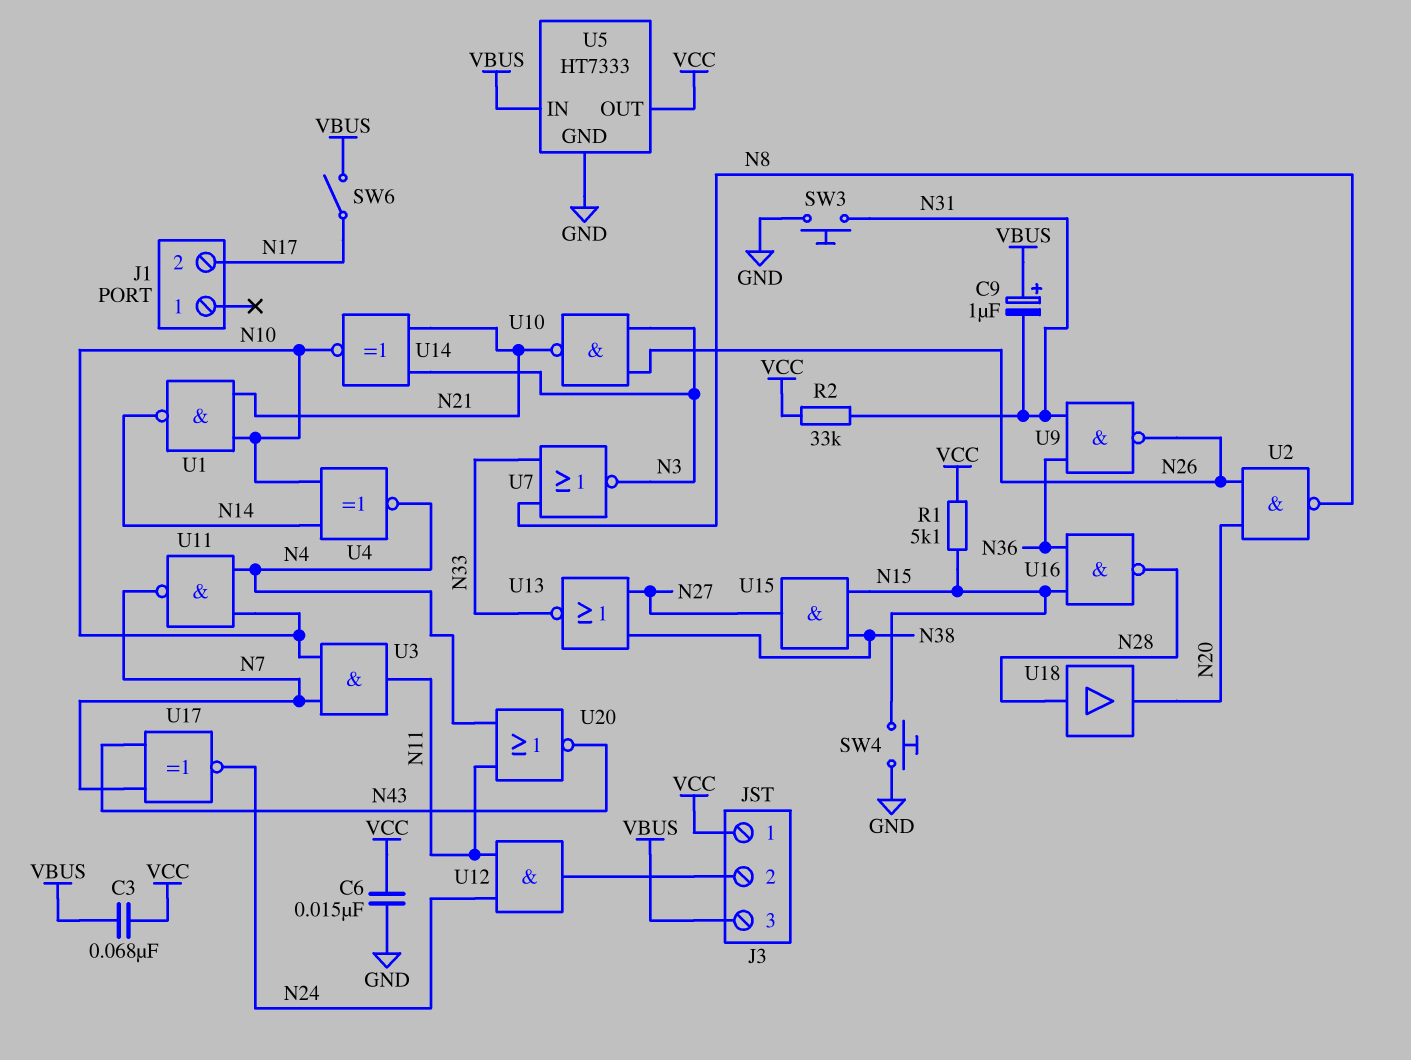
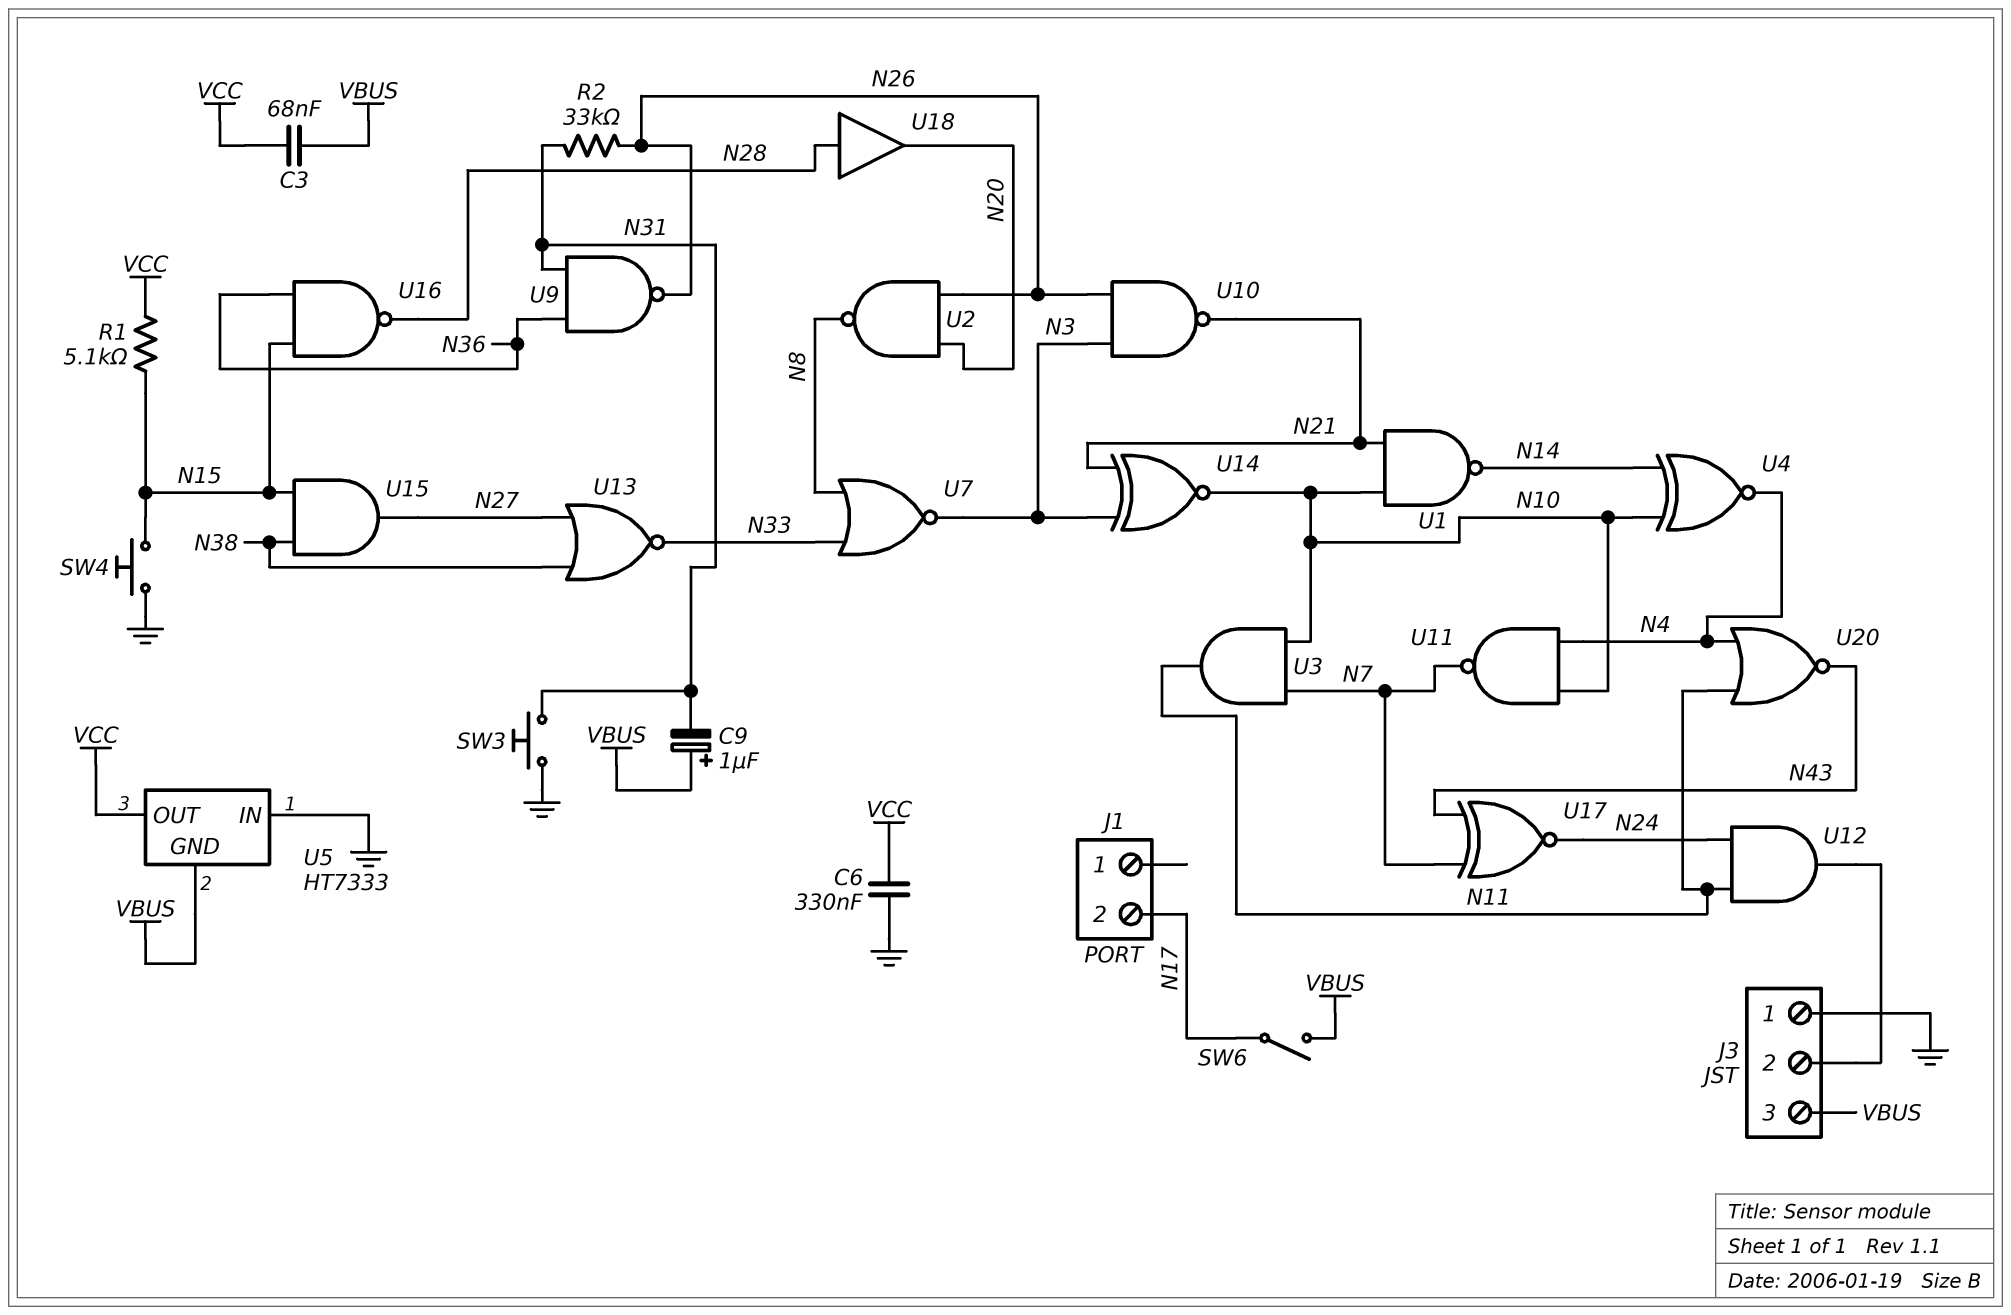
C6: 15nF (GND, VCC) -> 330nF (GND, VCC)
J3 pin 1: VCC -> GND
R2: 33k (N31, VCC) -> 33k (N26, N31)
U5 pin GND: GND -> VBUS
U5 pin IN: VBUS -> GND

